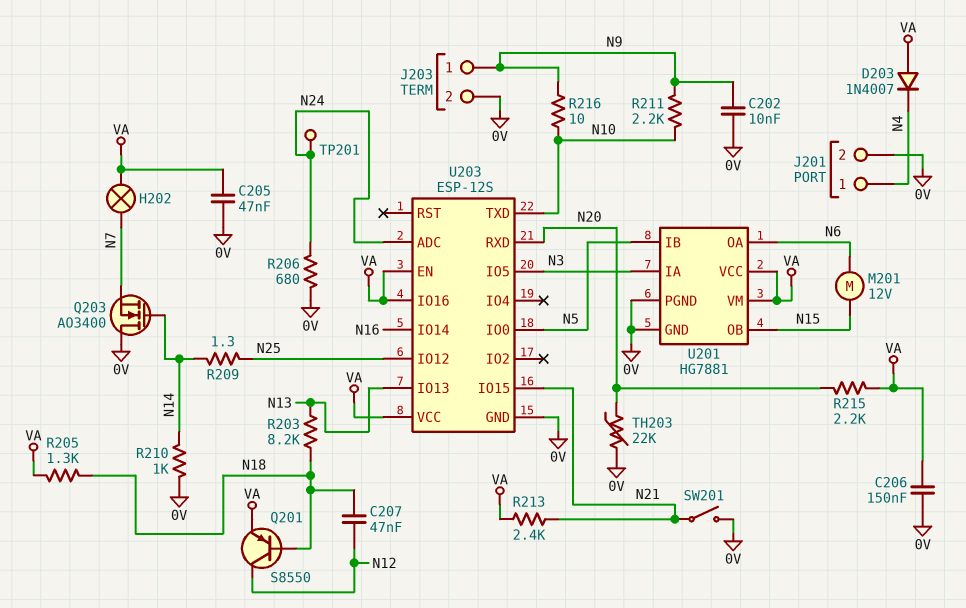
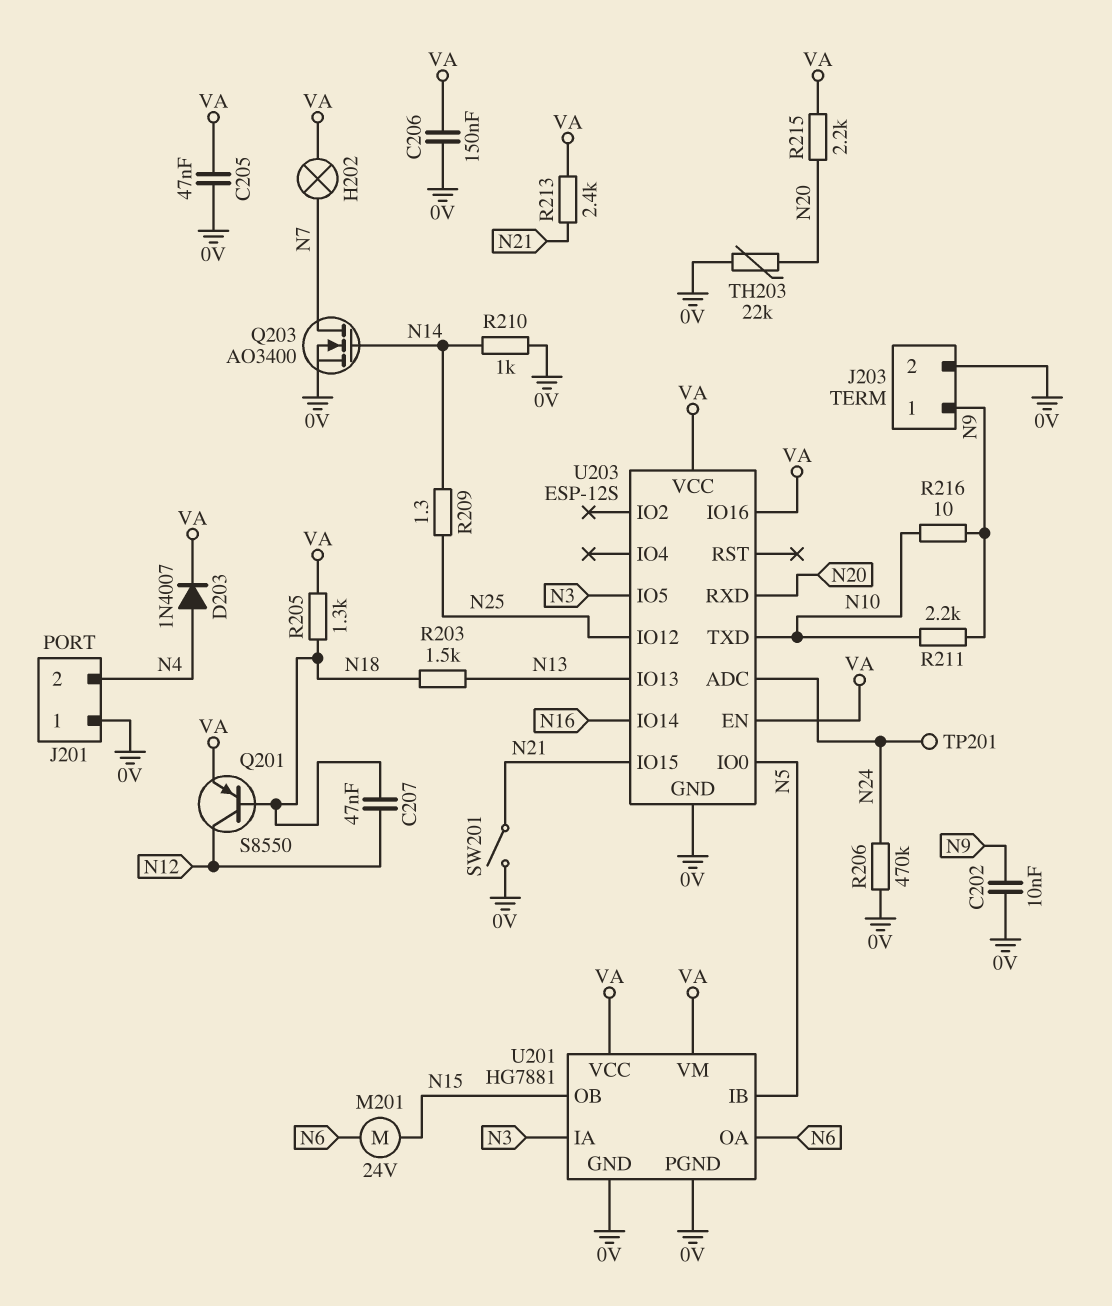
D203: diode 1N4007 (A VA, K N4) -> diode 1N4007 (A N4, K VA)
J201 pin 1: N4 -> 0V
J201 pin 2: 0V -> N4
M201: motor 12V (N6, N15) -> motor 24V (N6, N15)
Q203: NMOS AO3400 (G N14, D 0V, S N7) -> NMOS AO3400 (G N14, D N7, S 0V)
R203: 8.2k (N13, N18) -> 1.5k (N13, N18)
R206: 680 (0V, N24) -> 470k (0V, N24)

